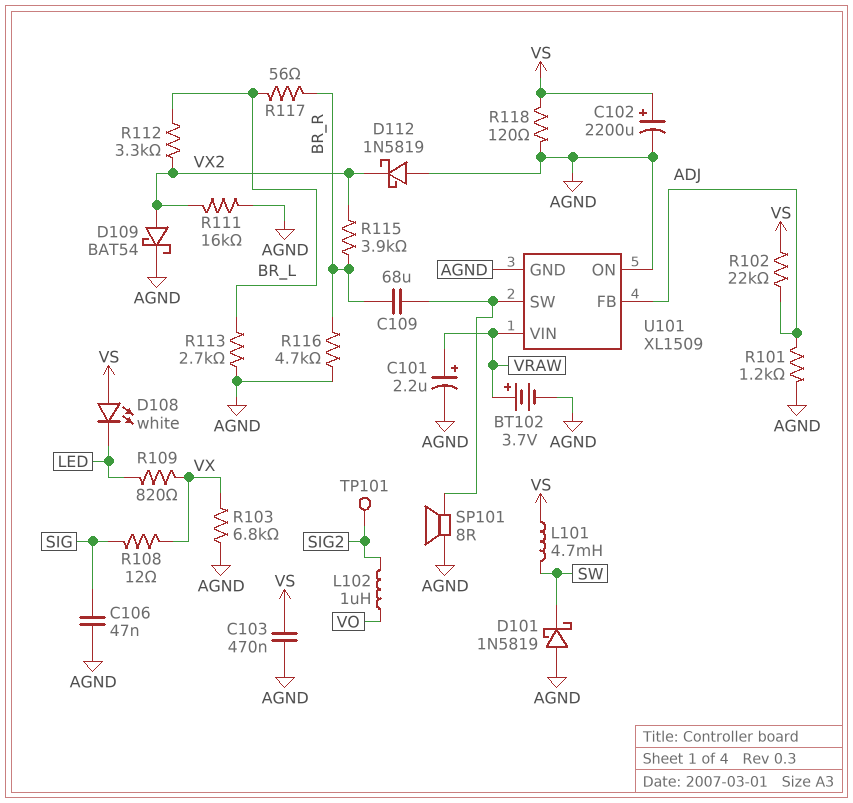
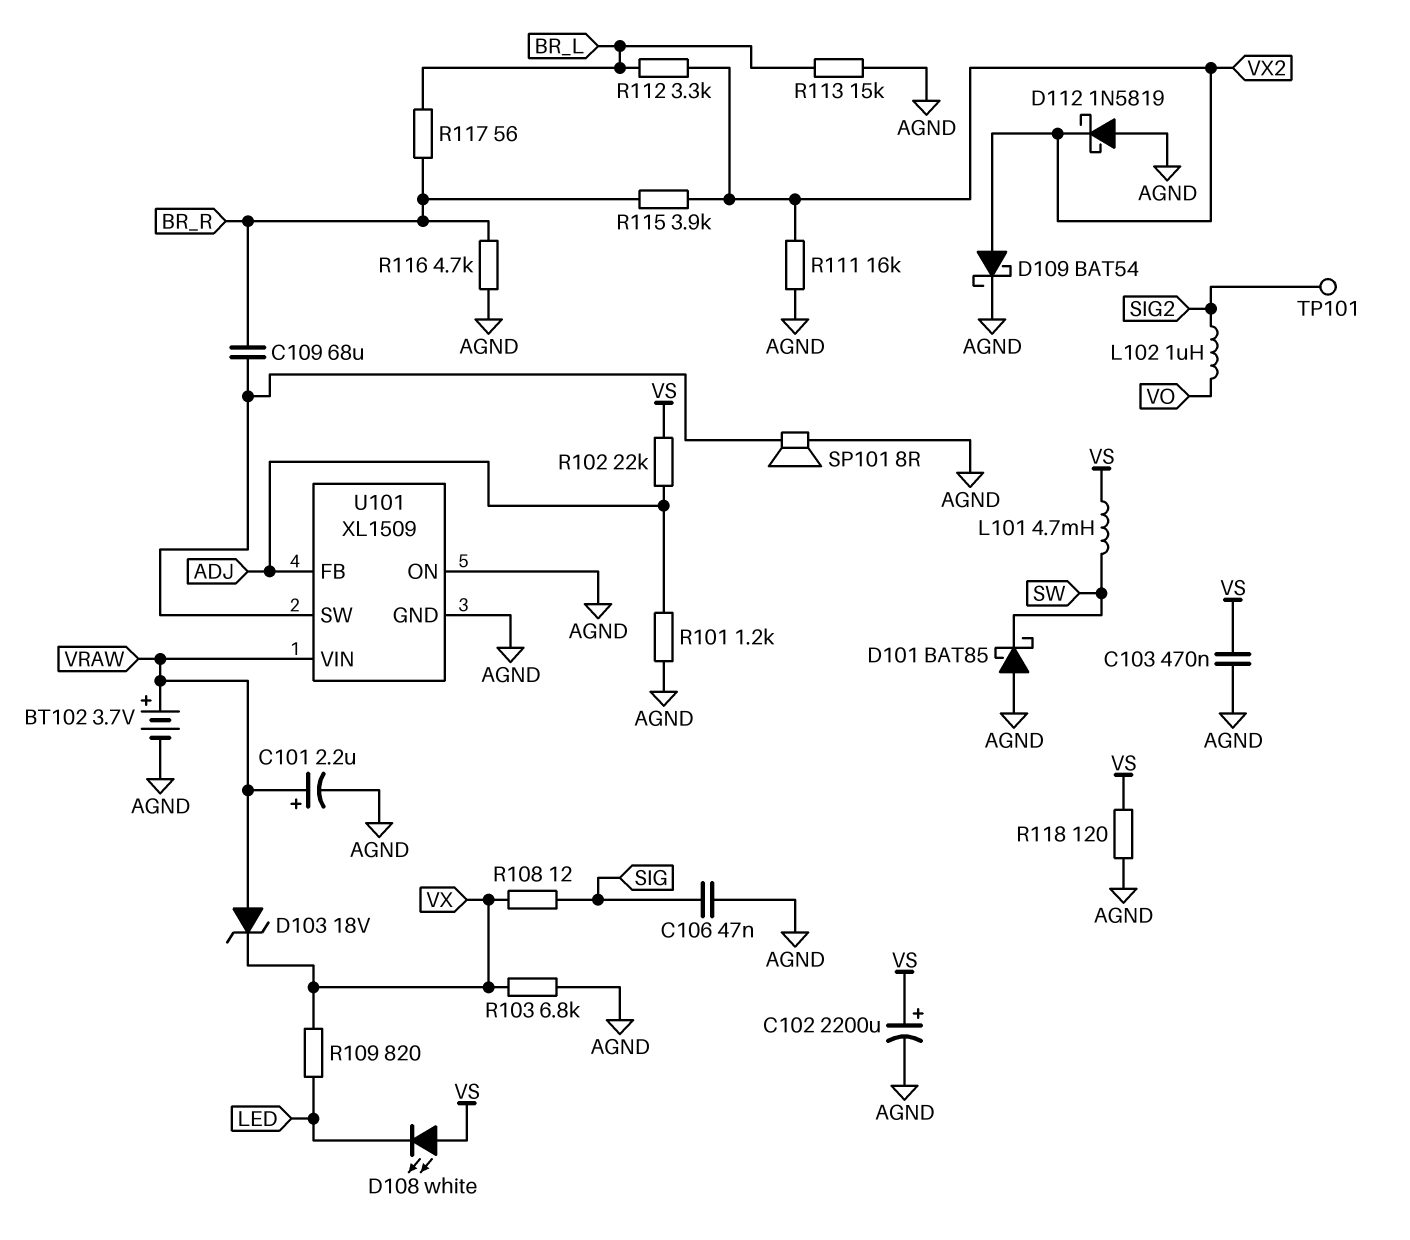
D101: schottky 1N5819 (A AGND, K SW) -> schottky BAT85 (A AGND, K SW)
D103: none -> zener 18V (A VRAW, K VX)
R113: 2.7k (AGND, BR_L) -> 15k (AGND, BR_L)

